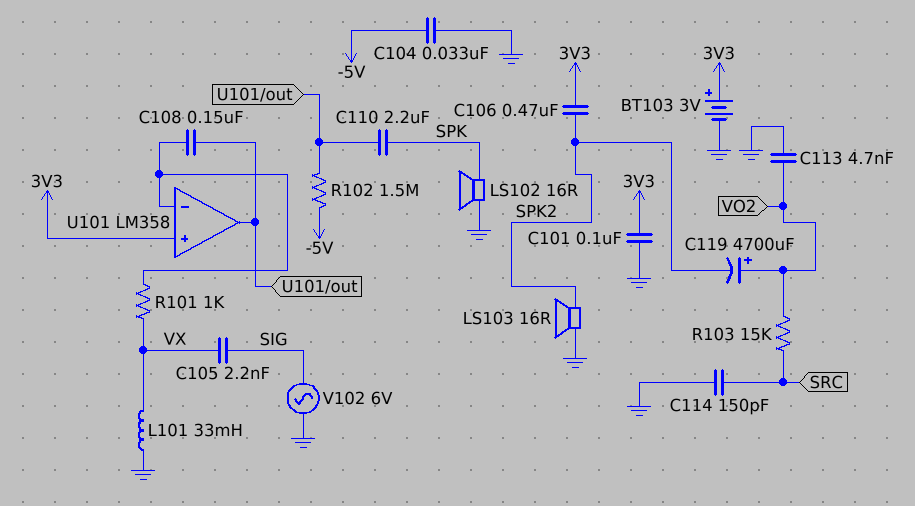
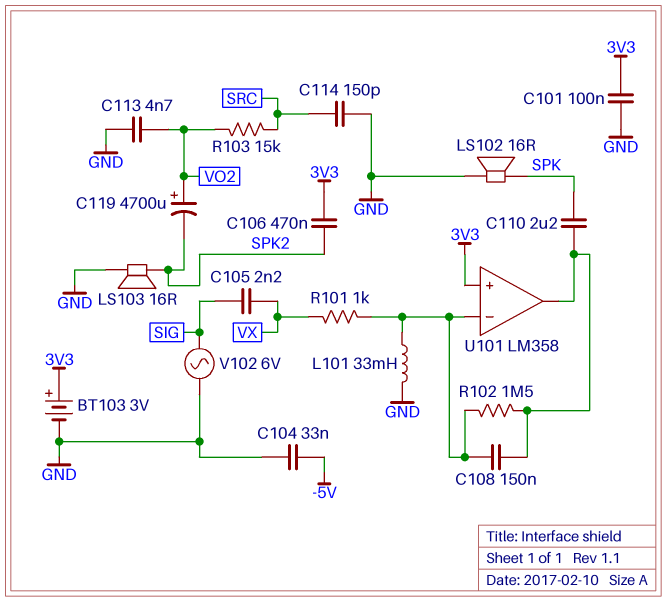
L101: 33mH (GND, VX) -> 33mH (GND, U101/in-)
R102: 1.5M (-5V, U101/out) -> 1.5M (U101/in-, U101/out)

